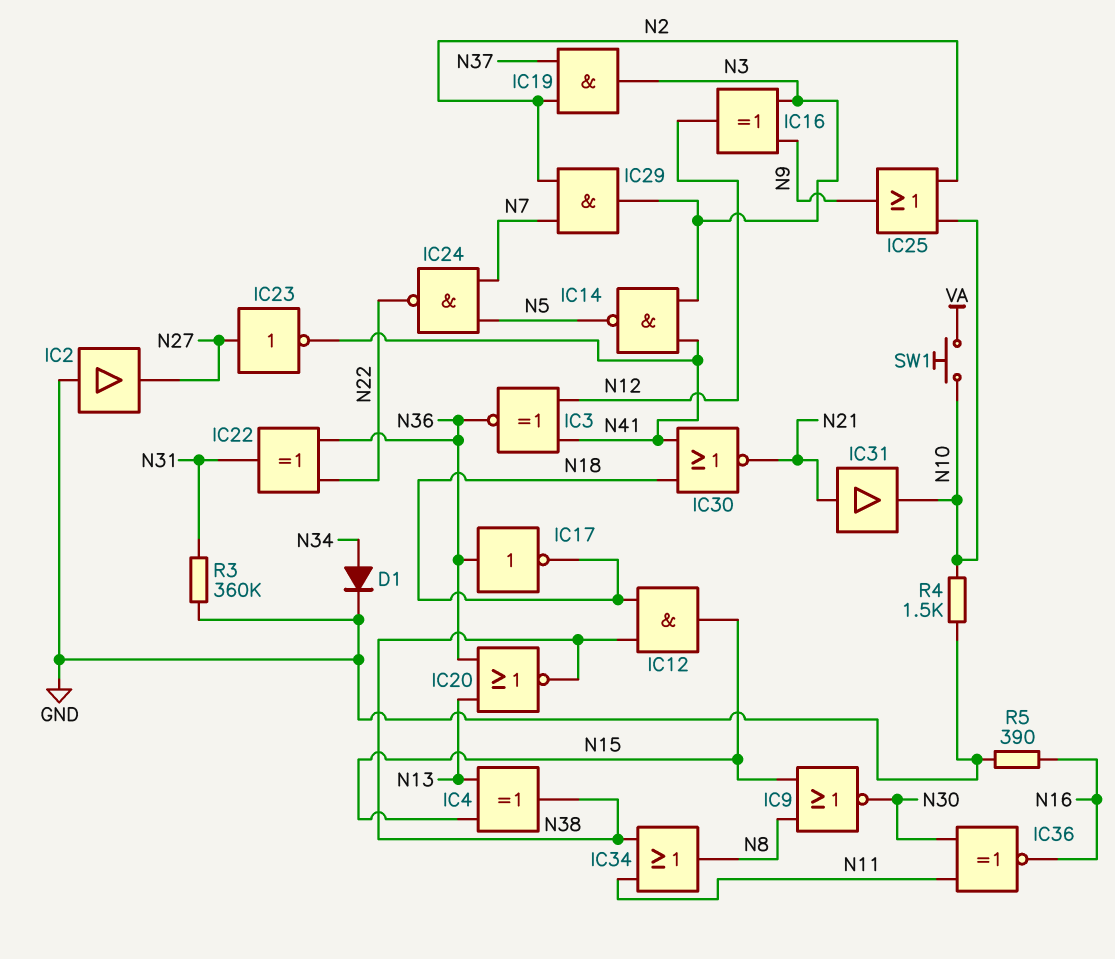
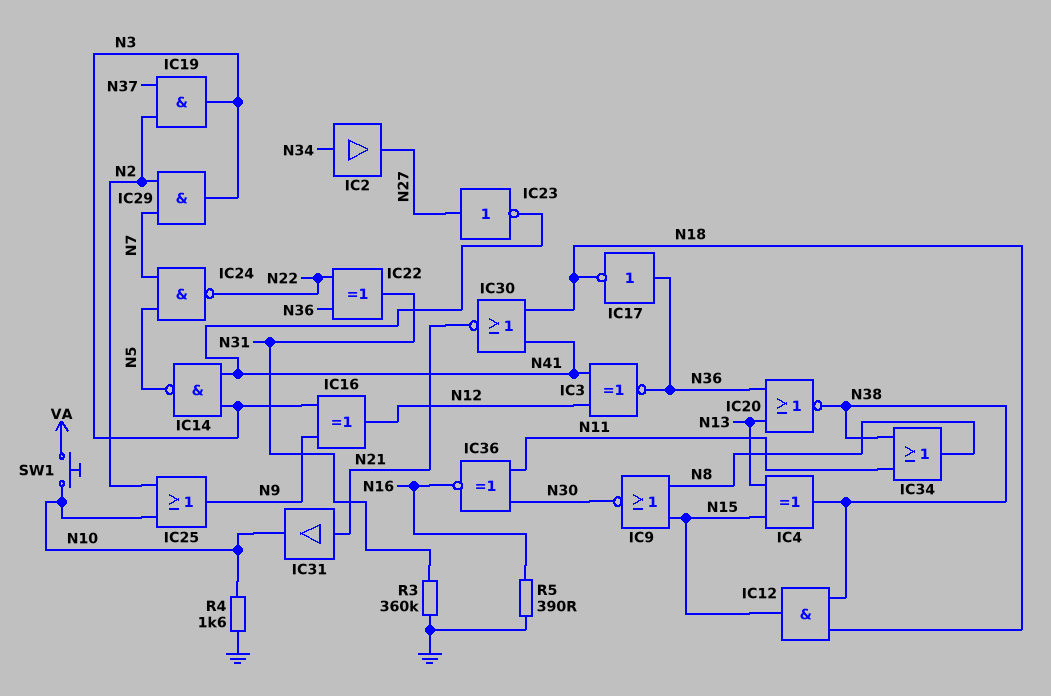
D1: diode (A N34, K GND) -> none
IC2: buffer (in GND, out N27) -> buffer (in N34, out N27)
R4: 1.5k (GND, N10) -> 1.6k (GND, N10)

